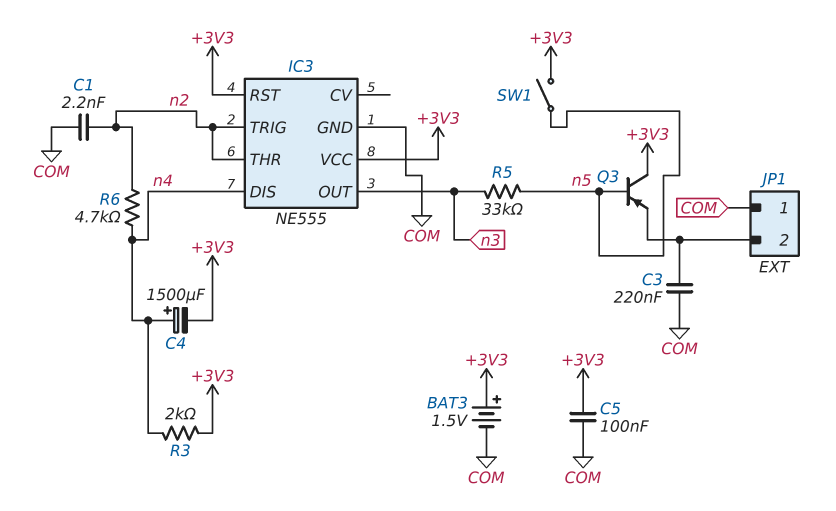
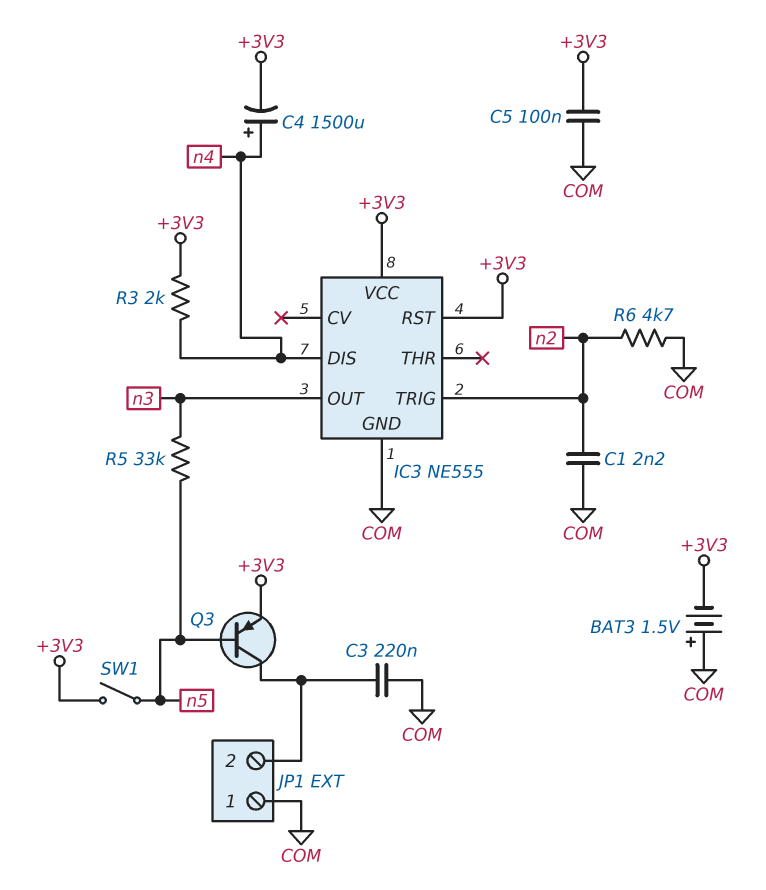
BAT3: 1.5V (plus +3V3, minus COM) -> 1.5V (plus COM, minus +3V3)
IC3 pin THR: n2 -> none
Q3: PNP (B n5, C +3V3, E JP1/2) -> PNP (B n5, C JP1/2, E +3V3)
R6: 4.7k (n2, n4) -> 4.7k (COM, n2)

